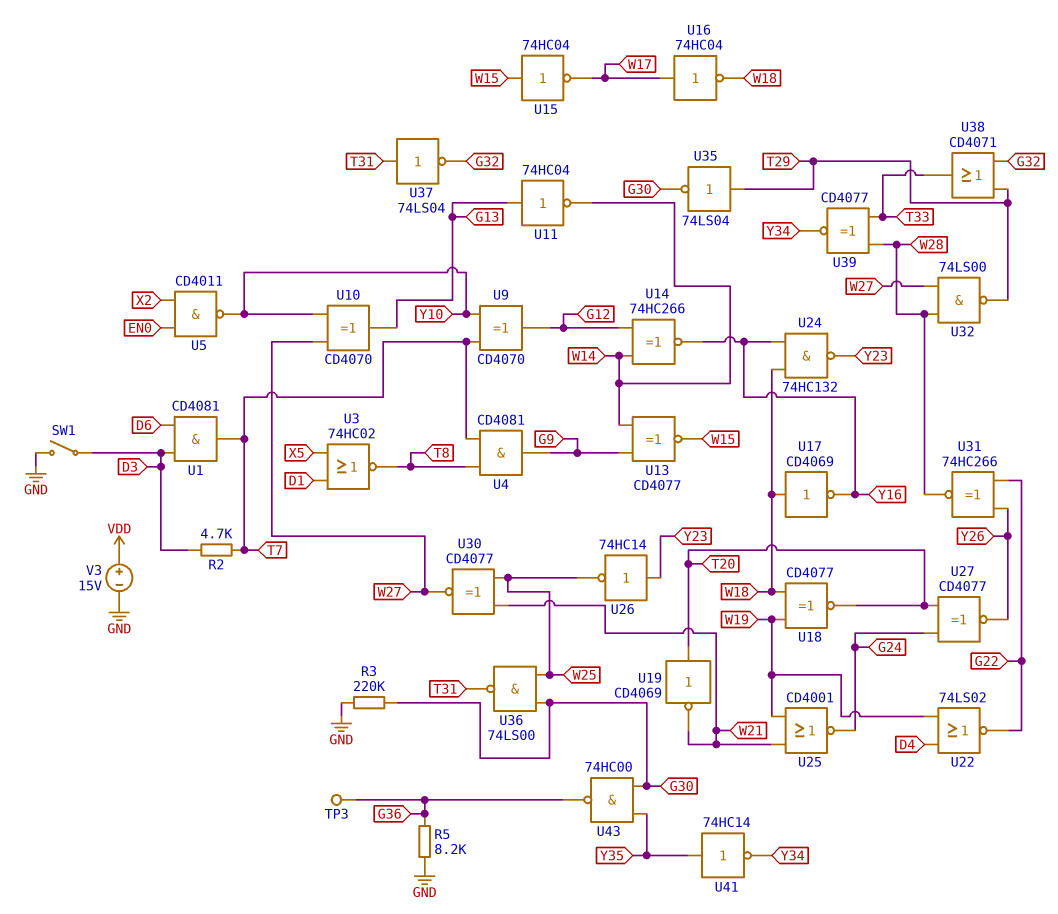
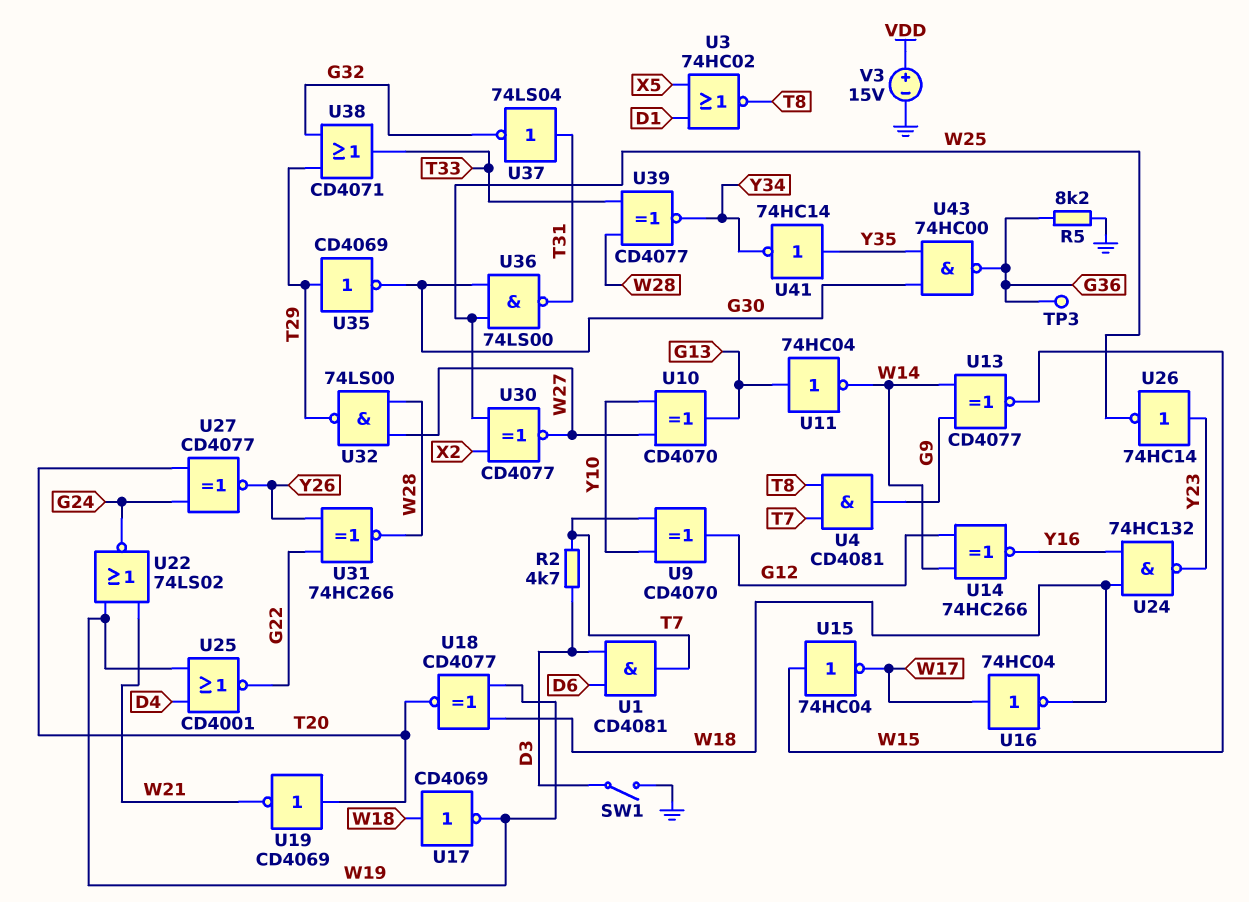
R3: 220k (G30, GND) -> none
U5: NAND CD4011 (in EN0, in X2, out Y10) -> none
U17: NOT CD4069 (in W18, out Y16) -> NOT CD4069 (in W18, out W19)
U22: NOR 74LS02 (in D4, in W19, out G22) -> NOR 74LS02 (in W19, in W21, out G24)
U25: NOR CD4001 (in W19, in W21, out G24) -> NOR CD4001 (in D4, in W19, out G22)
U30: XNOR CD4077 (in W21, in W25, out W27) -> XNOR CD4077 (in W25, in X2, out W27)
U35: NOT 74LS04 (in T29, out G30) -> NOT CD4069 (in T29, out G30)

